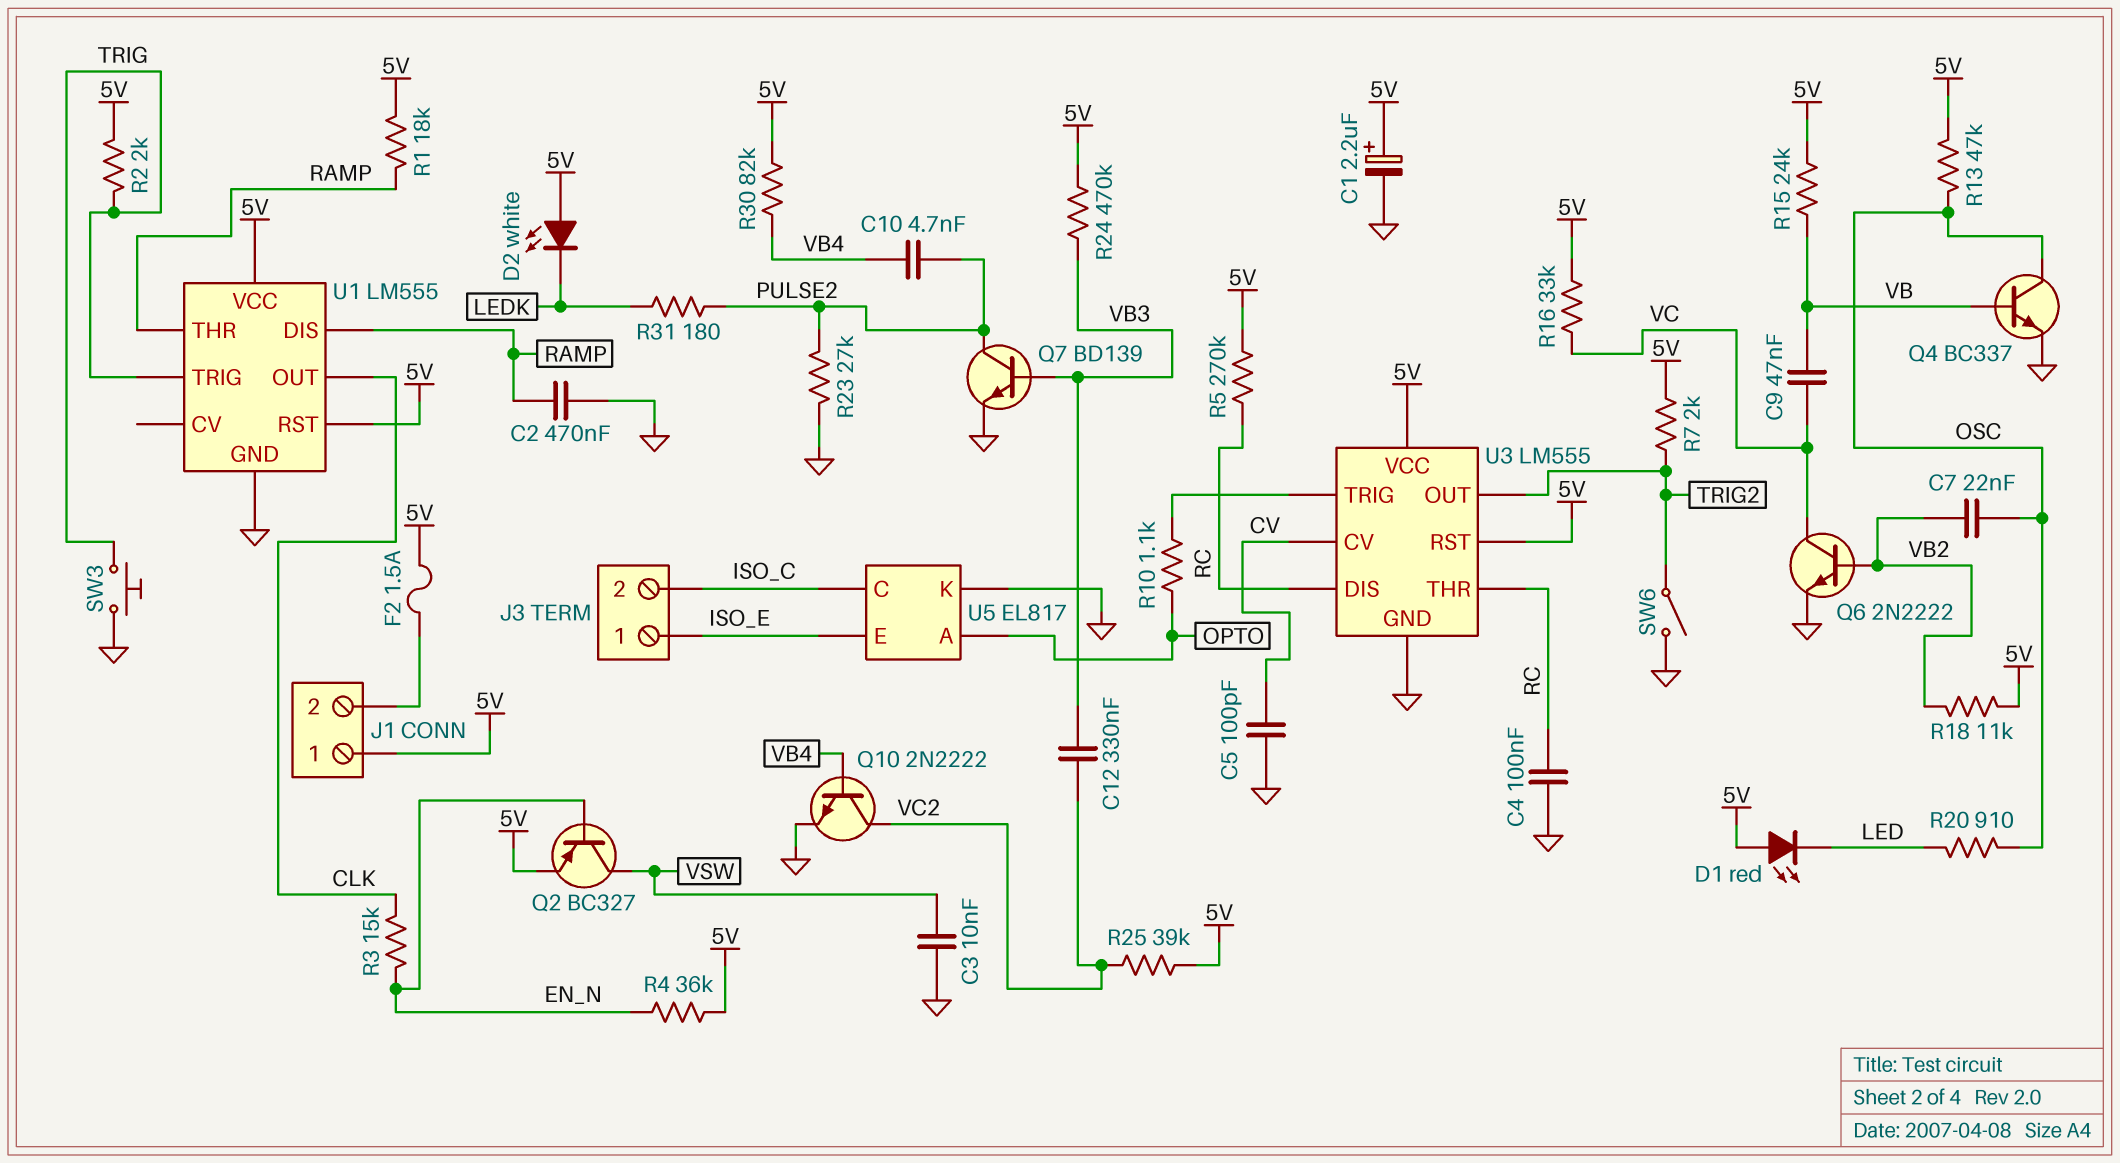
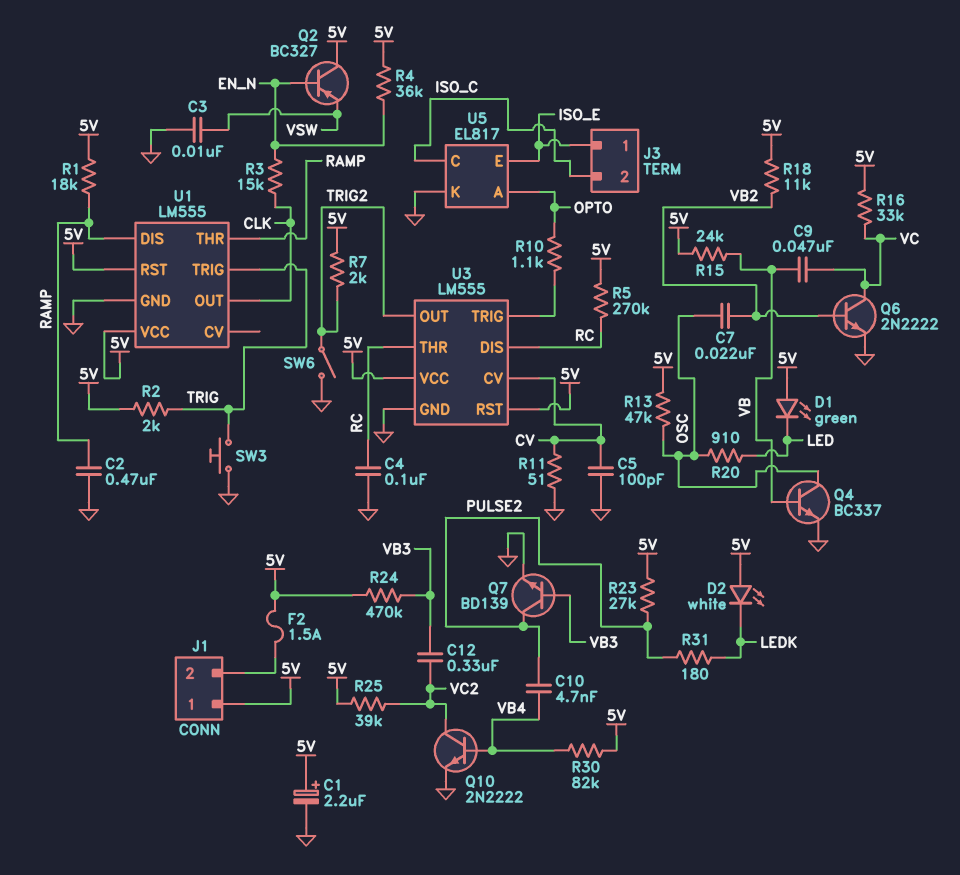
D1: LED red (A 5V, K LED) -> LED green (A 5V, K LED)
Q2: PNP BC327 (B EN_N, C VSW, E 5V) -> PNP BC327 (B EN_N, C 5V, E VSW)
R11: none -> 51 (CV, GND)
R23: 27k (GND, PULSE2) -> 27k (5V, PULSE2)

